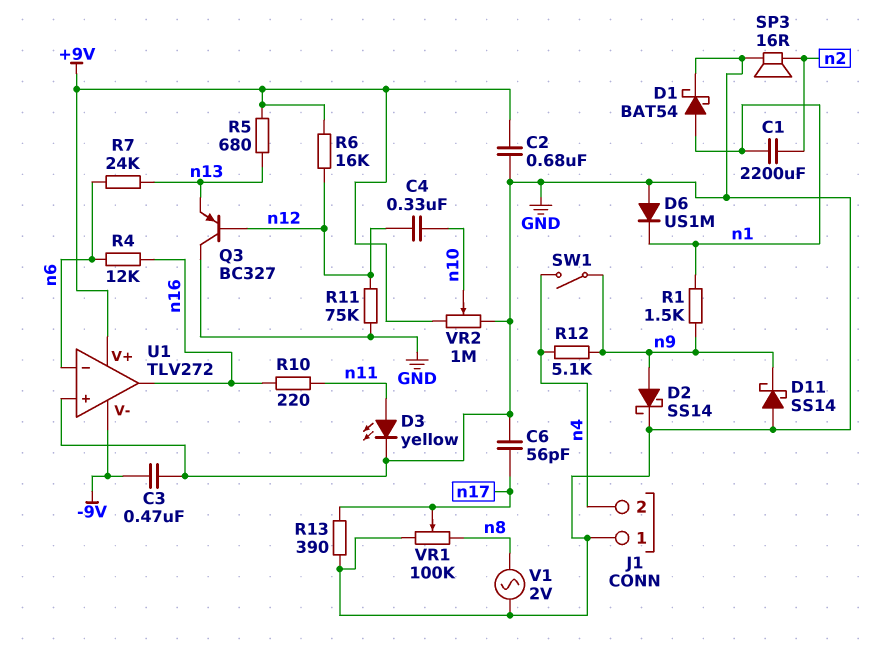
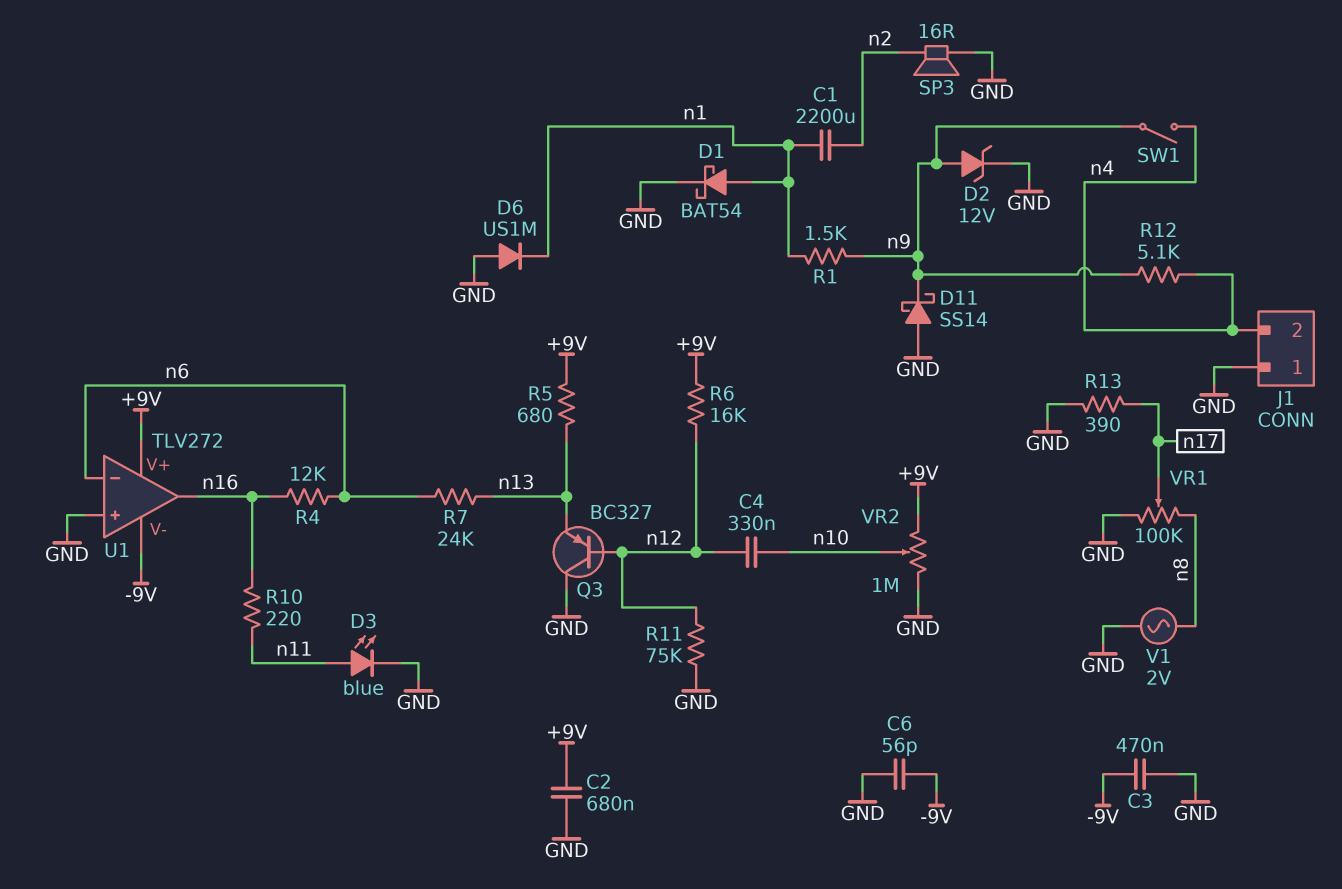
C6: 56pF (GND, n17) -> 56pF (-9V, GND)
D2: schottky SS14 (A n9, K GND) -> zener 12V (A n9, K GND)
D3: LED yellow (A n11, K GND) -> LED blue (A n11, K GND)

